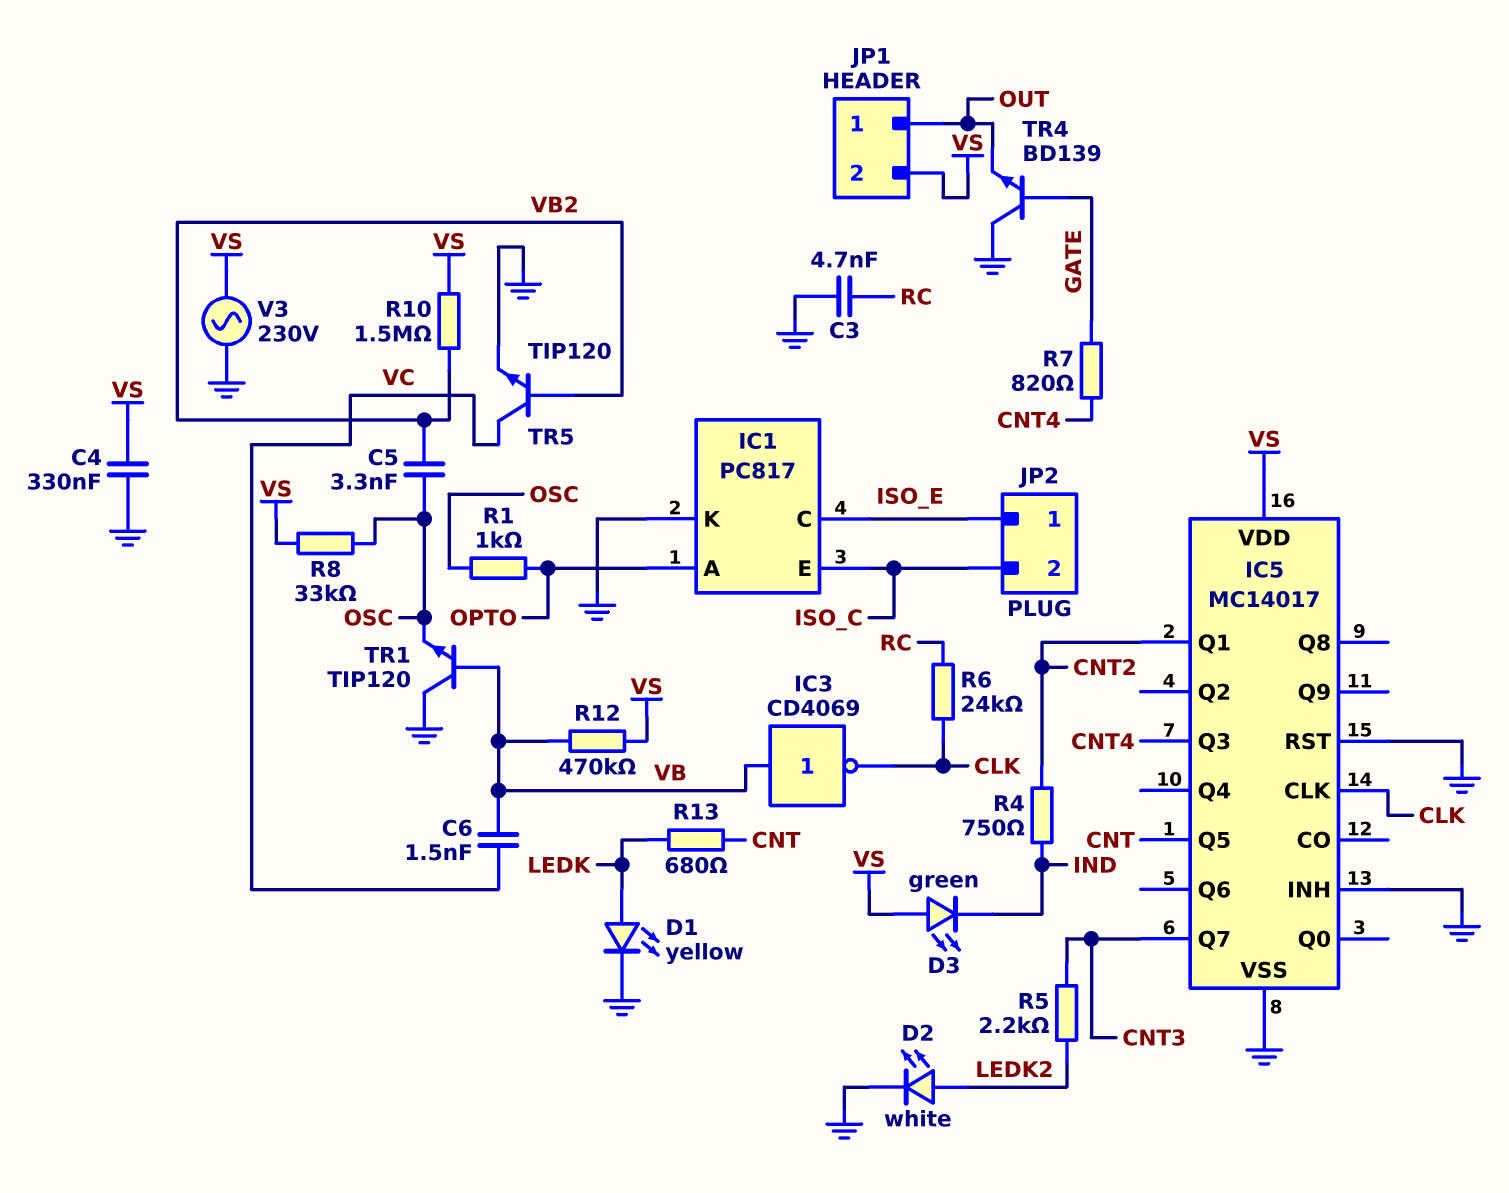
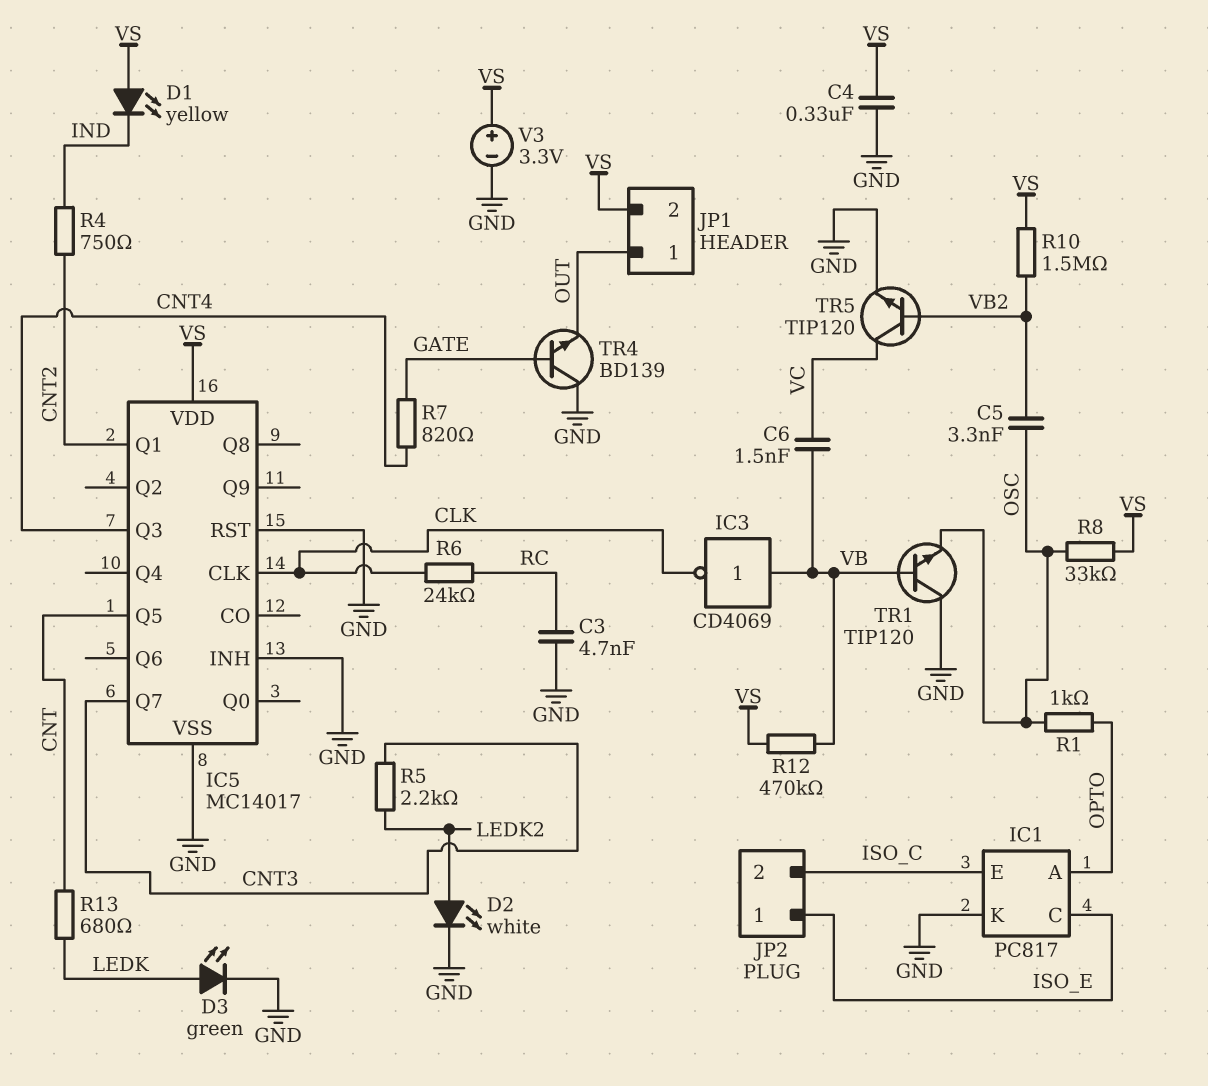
D1: LED yellow (A LEDK, K GND) -> LED yellow (A VS, K IND)
D3: LED green (A VS, K IND) -> LED green (A LEDK, K GND)
V3: AC 230V (GND, VS) -> 3.3V (plus VS, minus GND)

